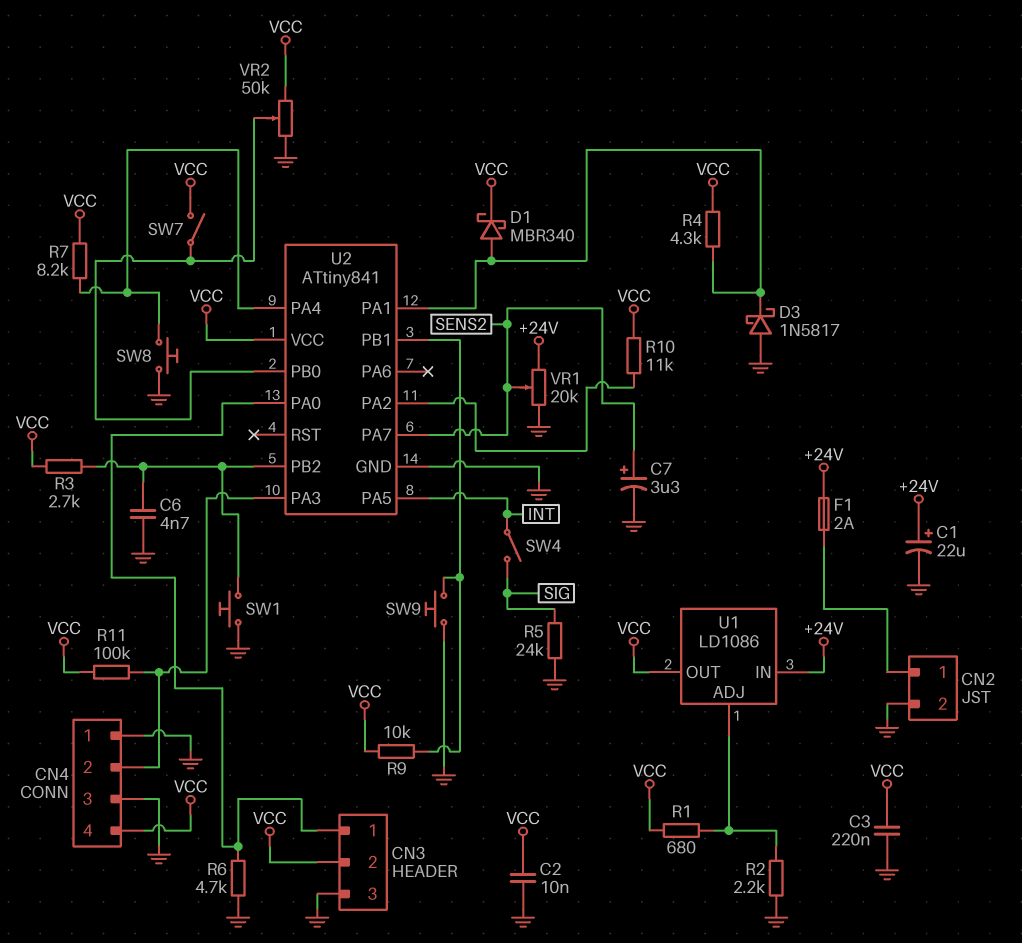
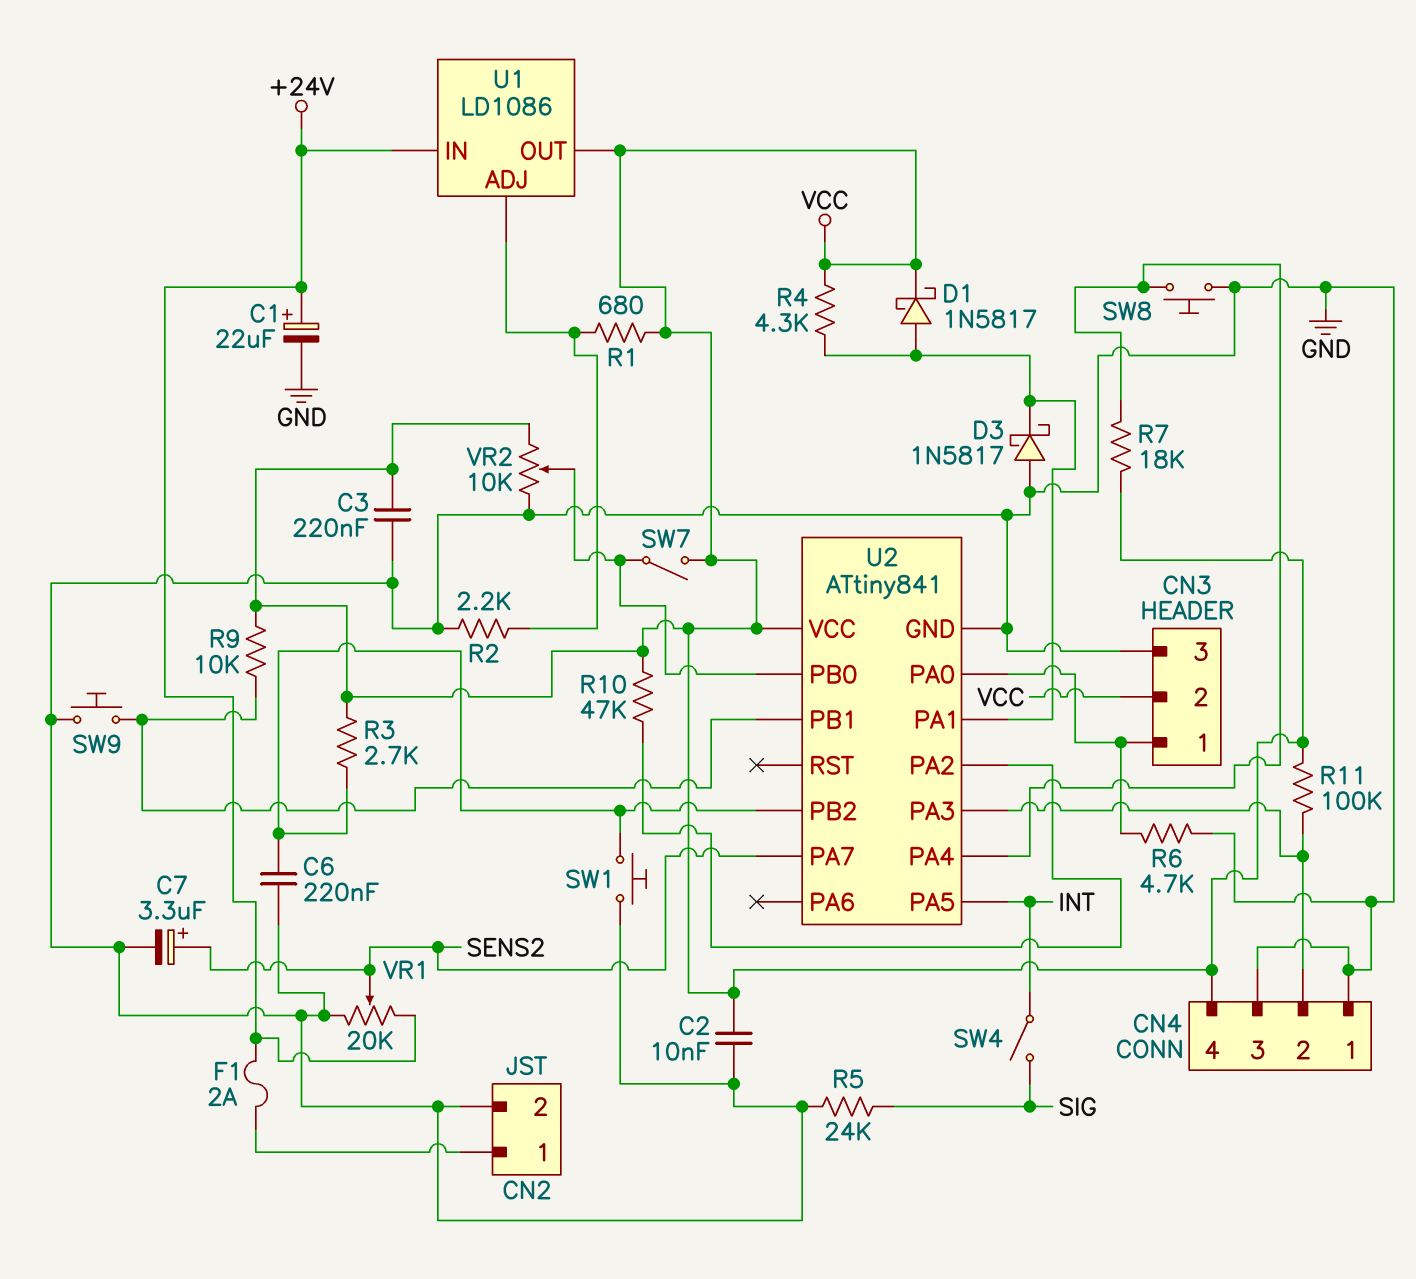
C6: 4.7nF (GND, U2/PB2) -> 220nF (GND, U2/PB2)
D1: schottky MBR340 (A U2/PA1, K VCC) -> schottky 1N5817 (A U2/PA1, K VCC)
R7: 8.2k (U2/PA4, VCC) -> 18k (U2/PA4, VCC)
R10: 11k (U2/PA2, VCC) -> 47k (U2/PA2, VCC)
VR2: 50k (GND, VCC, wiper U2/PB0) -> 10k (GND, VCC, wiper U2/PB0)

